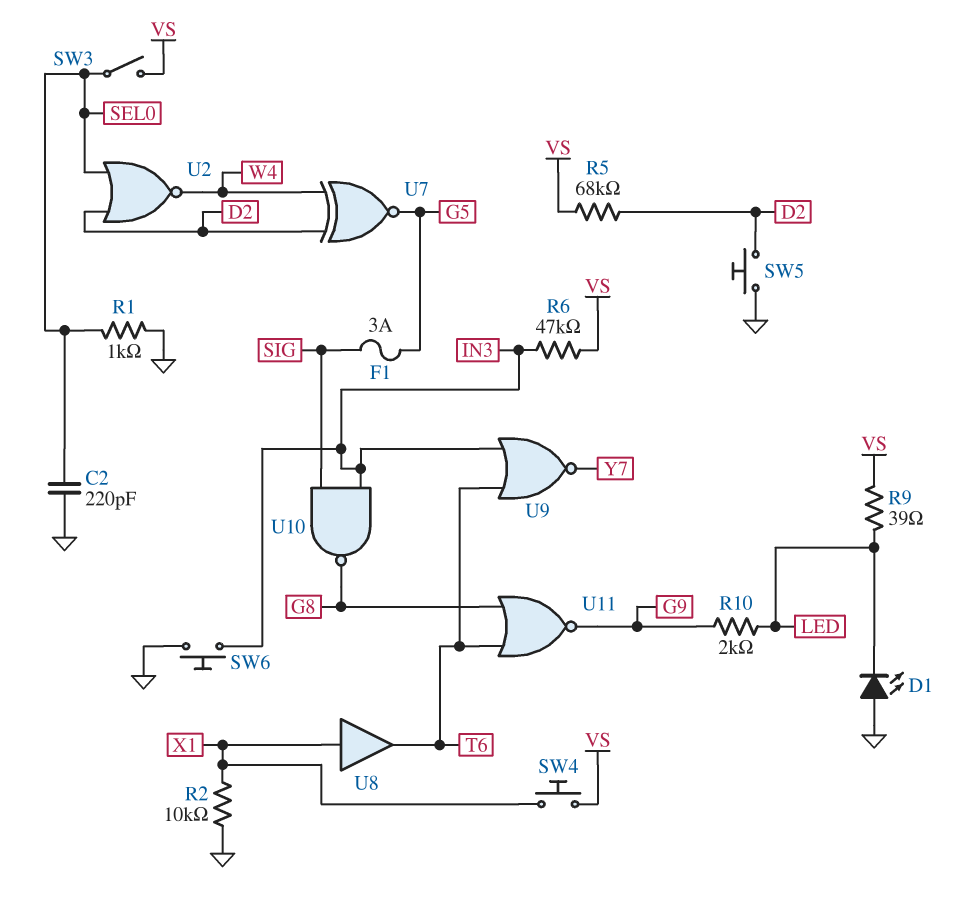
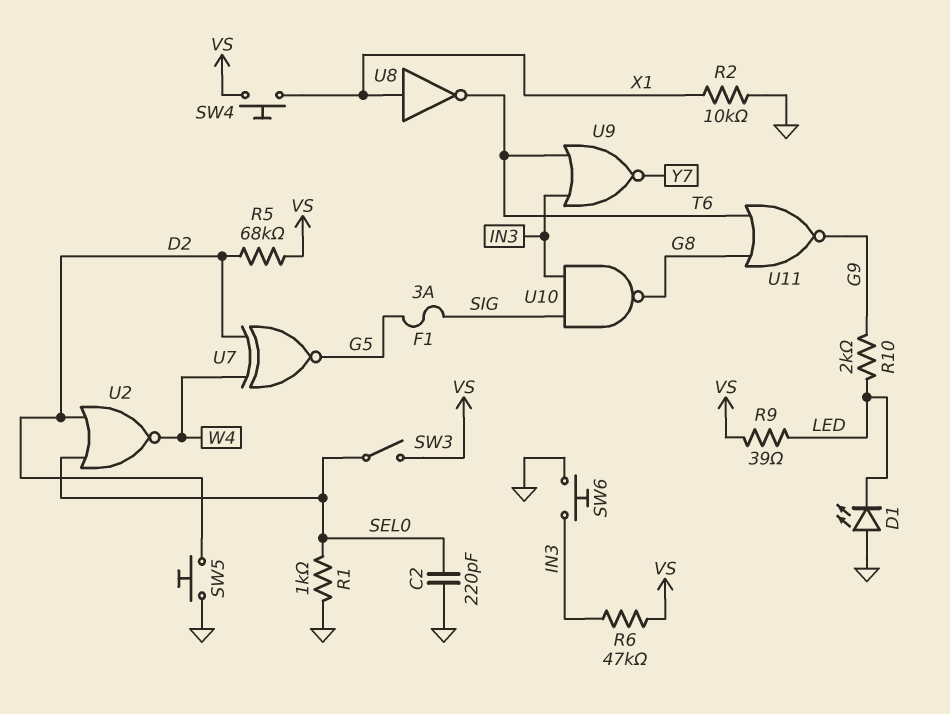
U8: buffer (in X1, out T6) -> NOT (in X1, out T6)

